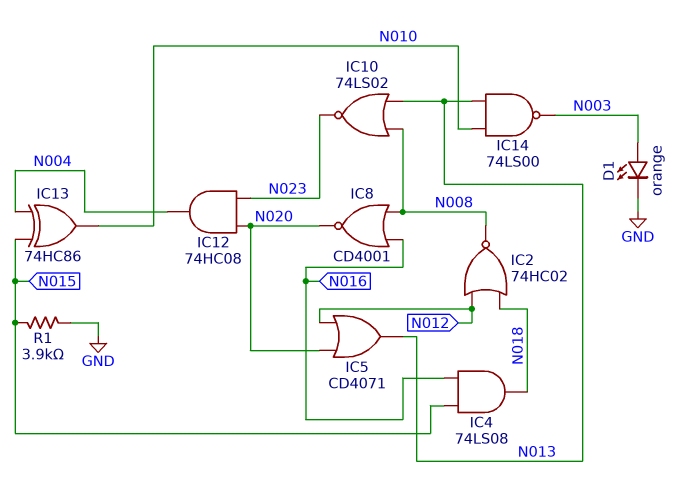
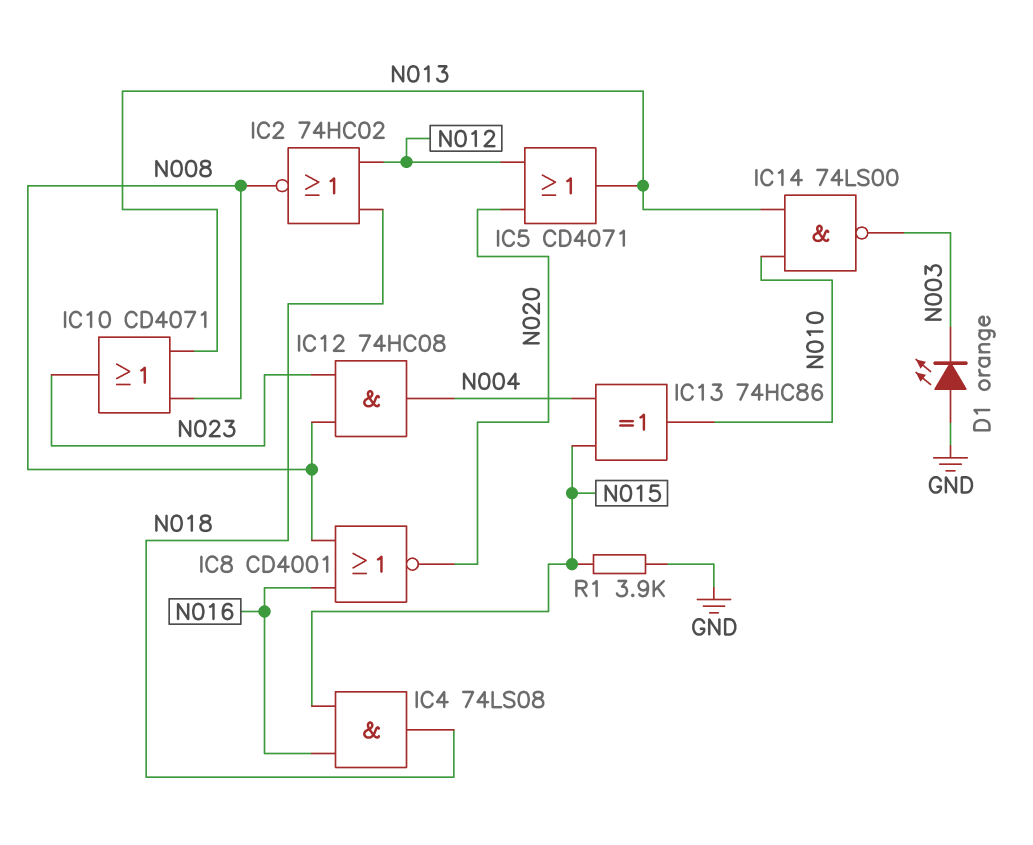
D1: LED orange (A N003, K GND) -> LED orange (A GND, K N003)
IC10: NOR 74LS02 (in N008, in N013, out N023) -> OR CD4071 (in N008, in N013, out N023)
IC12: AND 74HC08 (in N020, in N023, out N004) -> AND 74HC08 (in N008, in N023, out N004)

